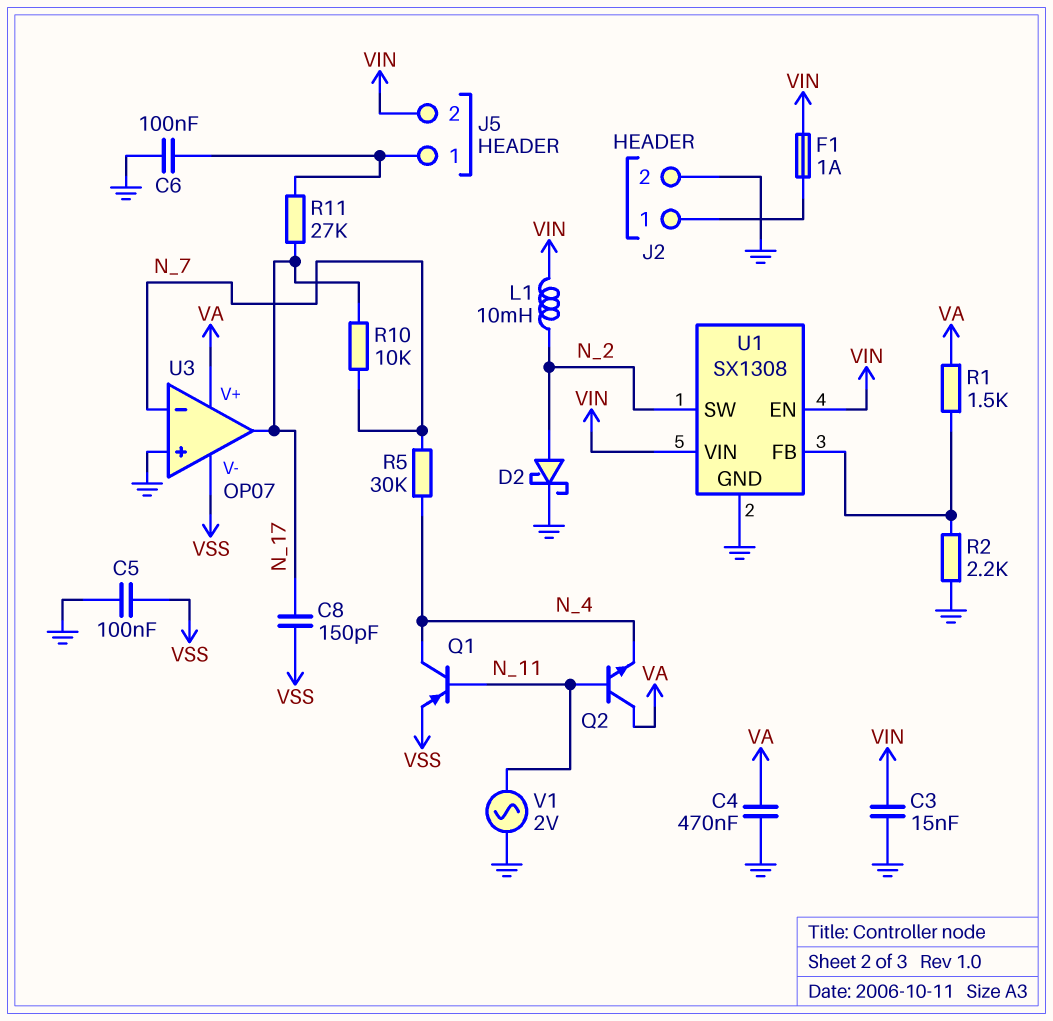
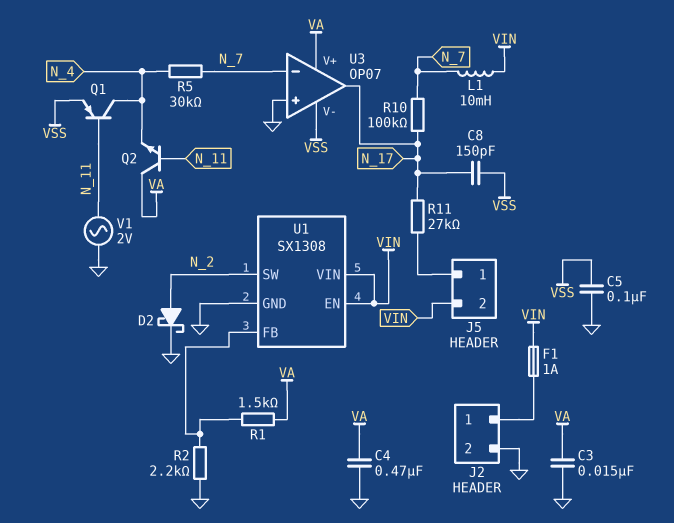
C3: 15nF (GND, VIN) -> 15nF (GND, VA)
C6: 100nF (GND, J5/1) -> none
L1: 10mH (N_2, VIN) -> 10mH (N_7, VIN)
R10: 10k (N_7, N_17) -> 100k (N_7, N_17)

